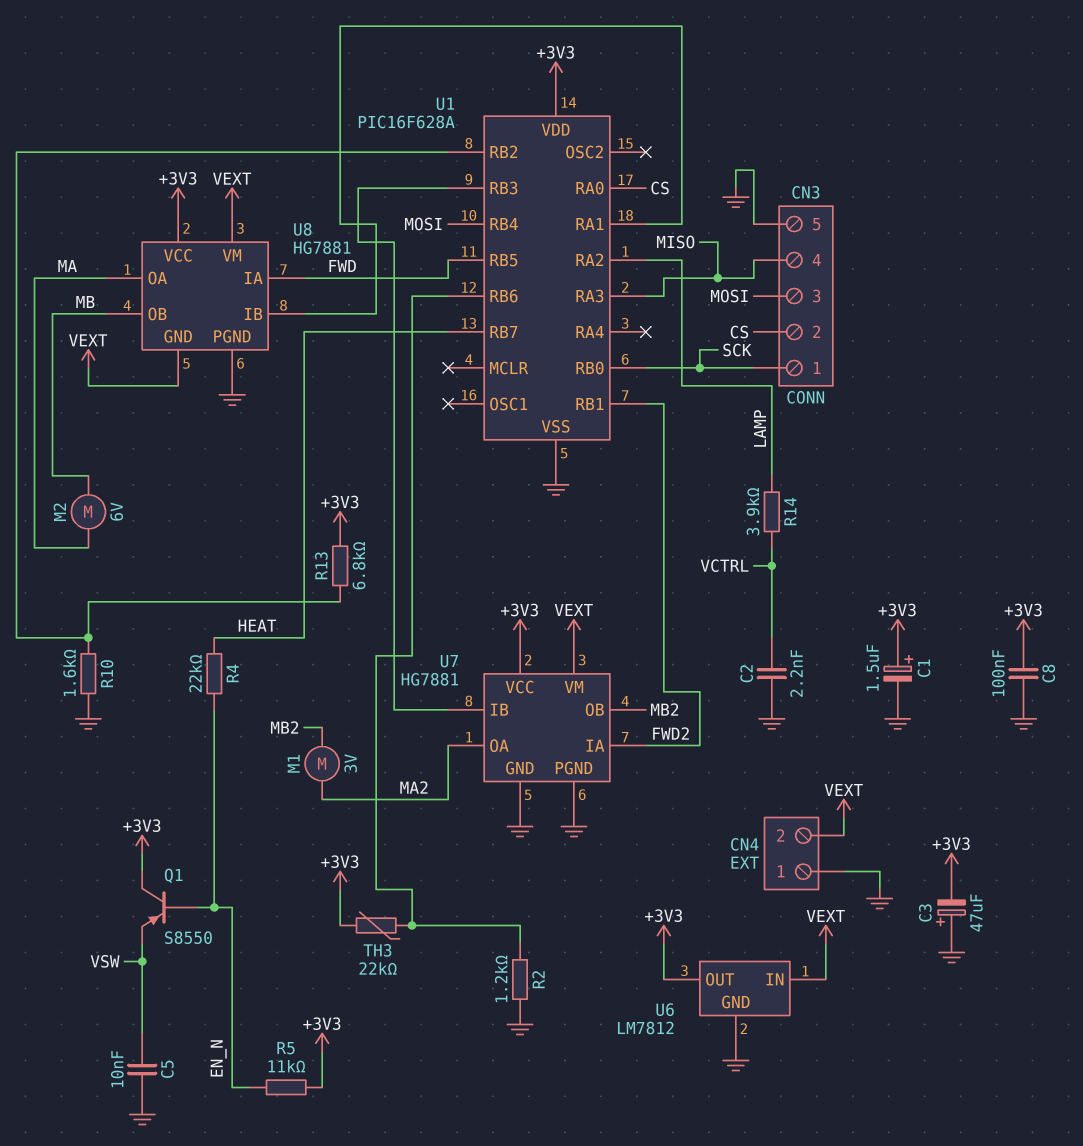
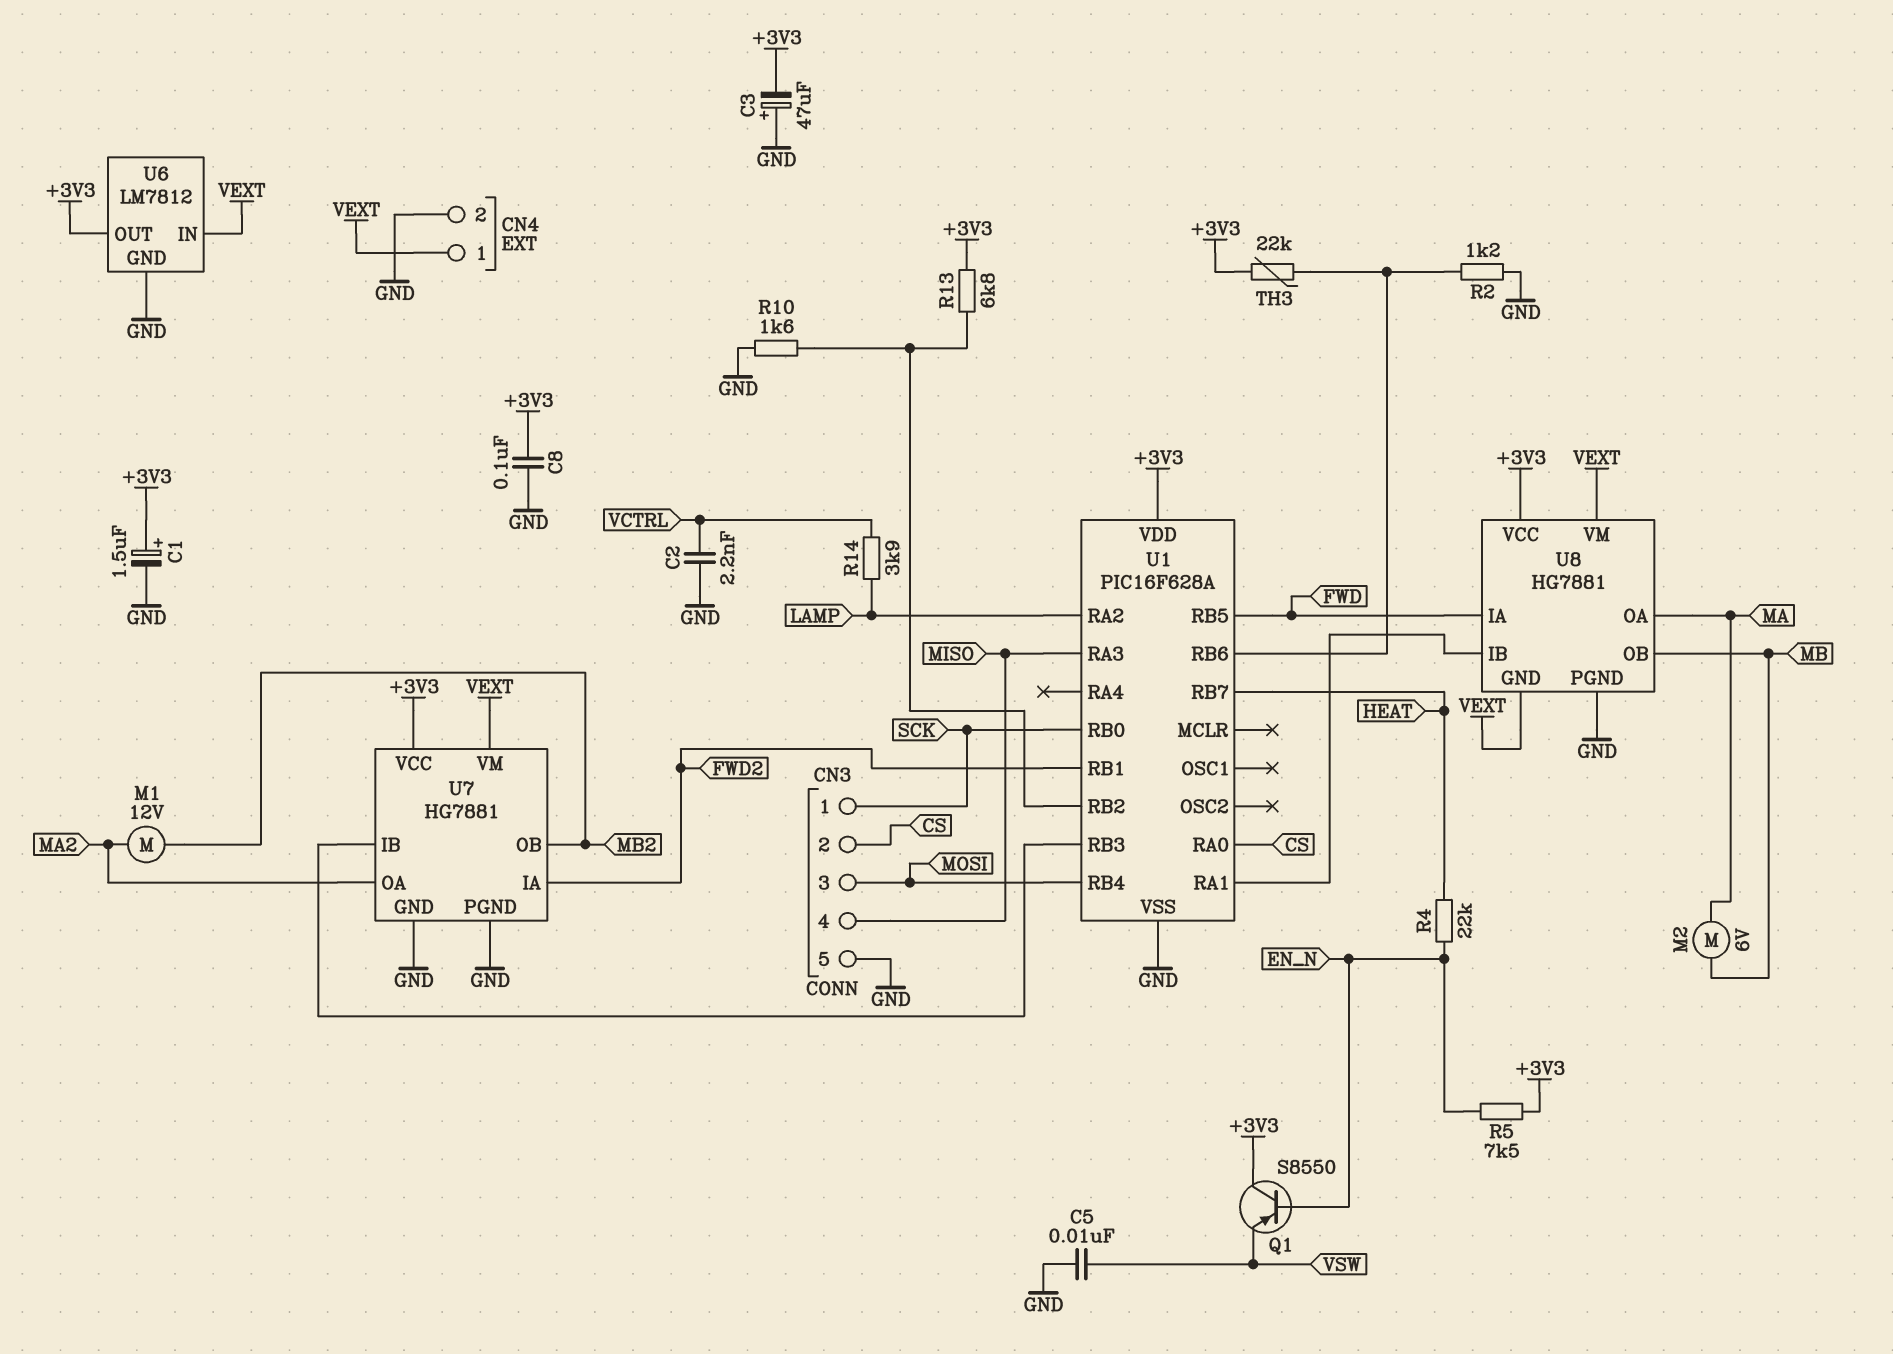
CN4 pin 1: GND -> VEXT
CN4 pin 2: VEXT -> GND
M1: motor 3V (MA2, MB2) -> motor 12V (MA2, MB2)
R5: 11k (+3V3, EN_N) -> 7.5k (+3V3, EN_N)

